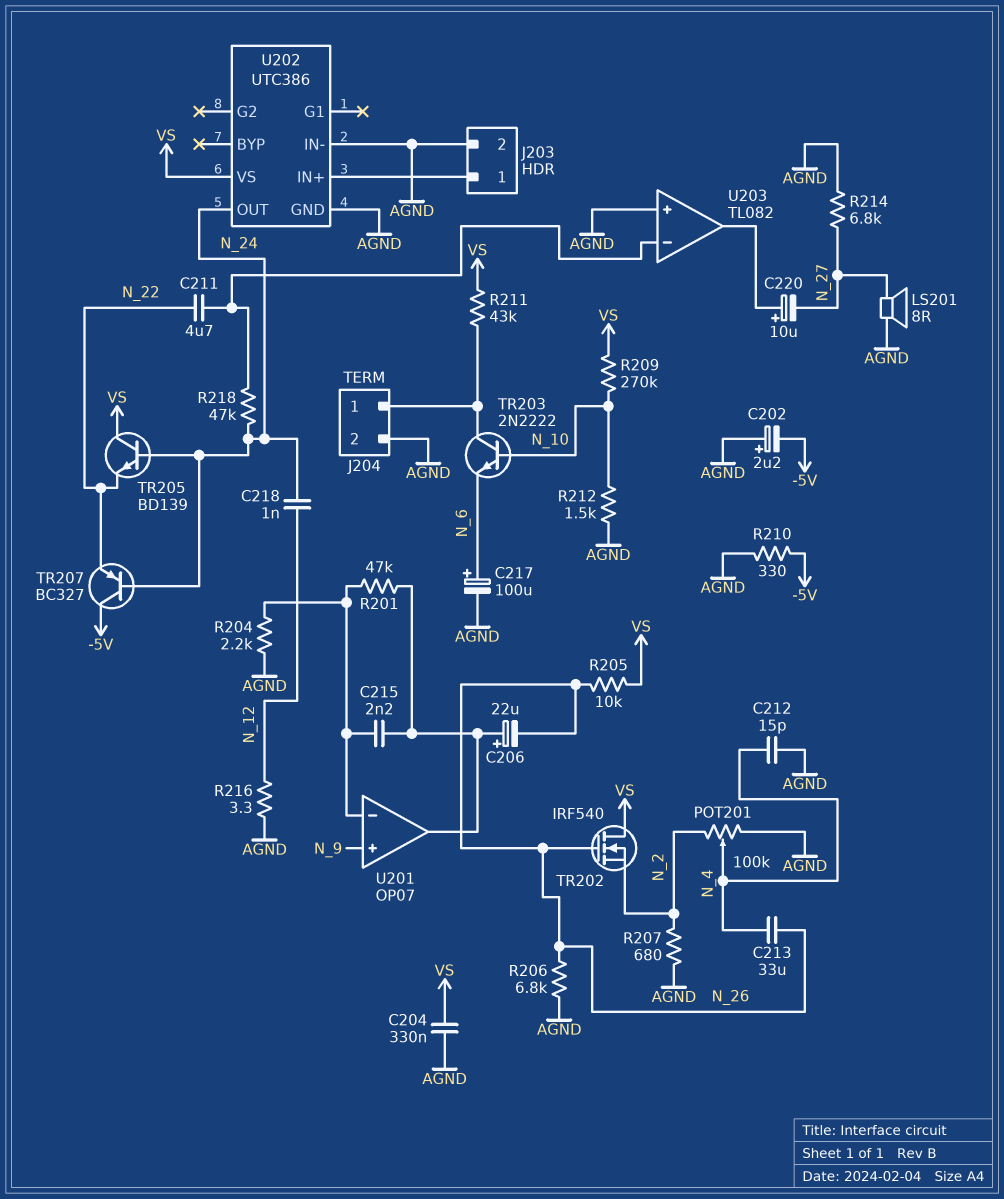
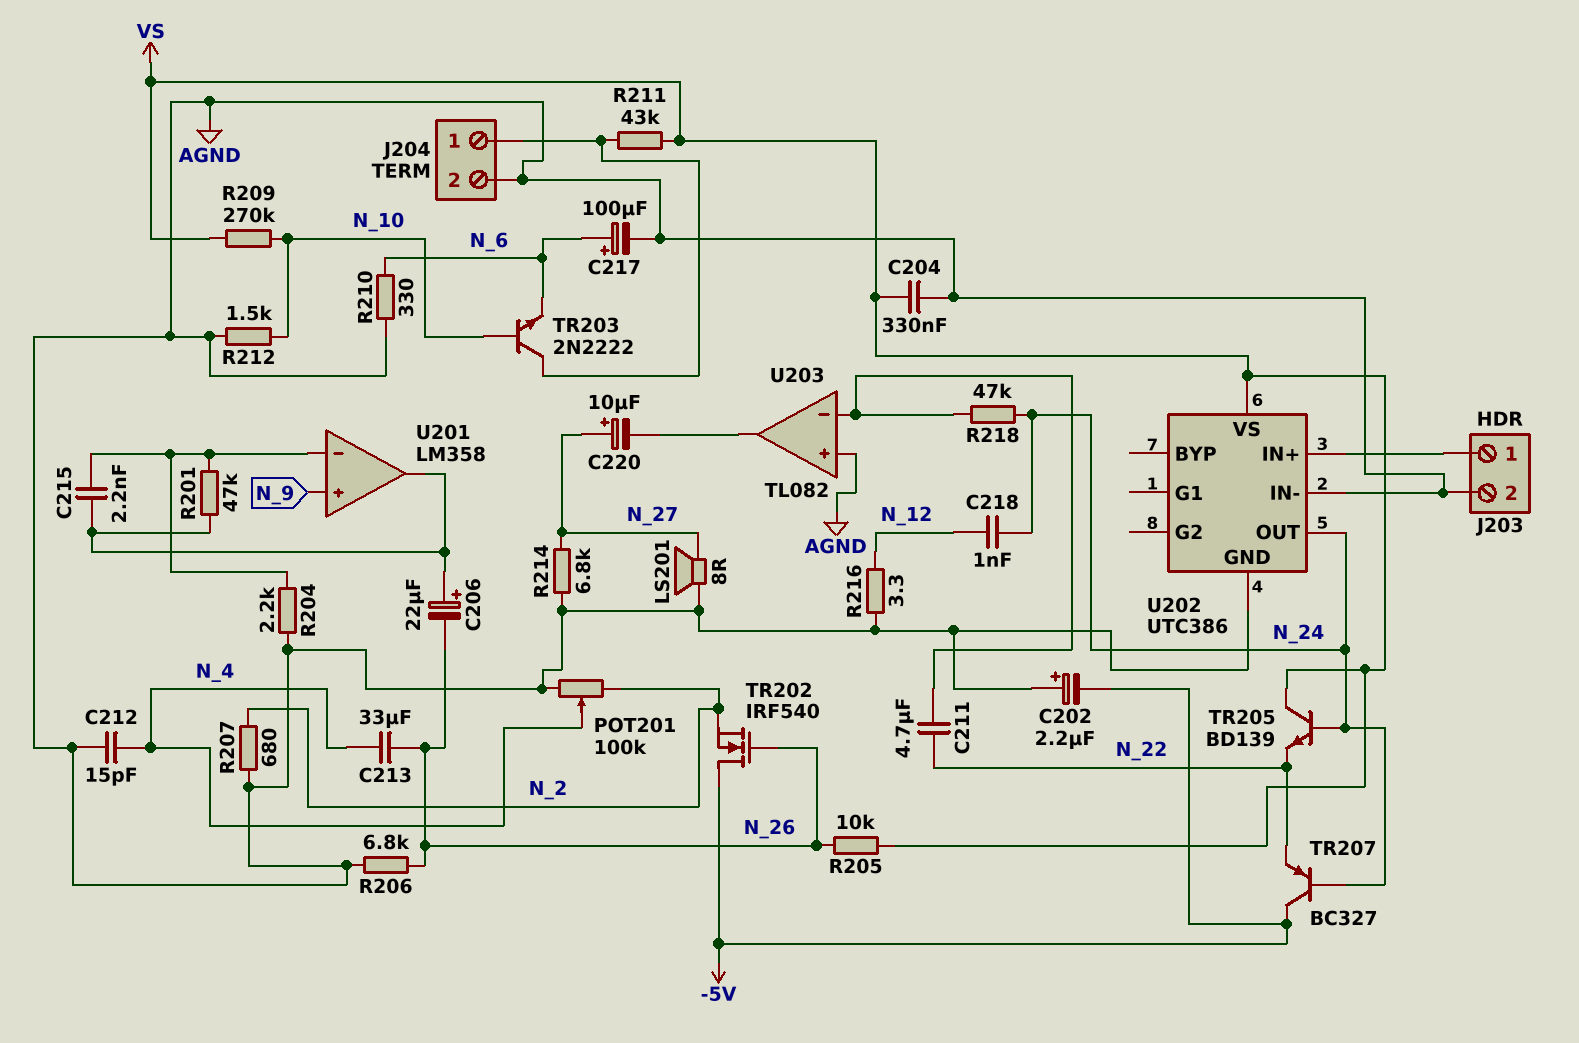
C220: 10uF (plus U203/out, minus N_27) -> 10uF (plus N_27, minus U203/out)
R210: 330 (-5V, AGND) -> 330 (AGND, N_6)
TR202: NMOS IRF540 (G N_26, D VS, S N_2) -> NMOS IRF540 (G N_26, D -5V, S N_2)
U201: OP07 -> LM358

